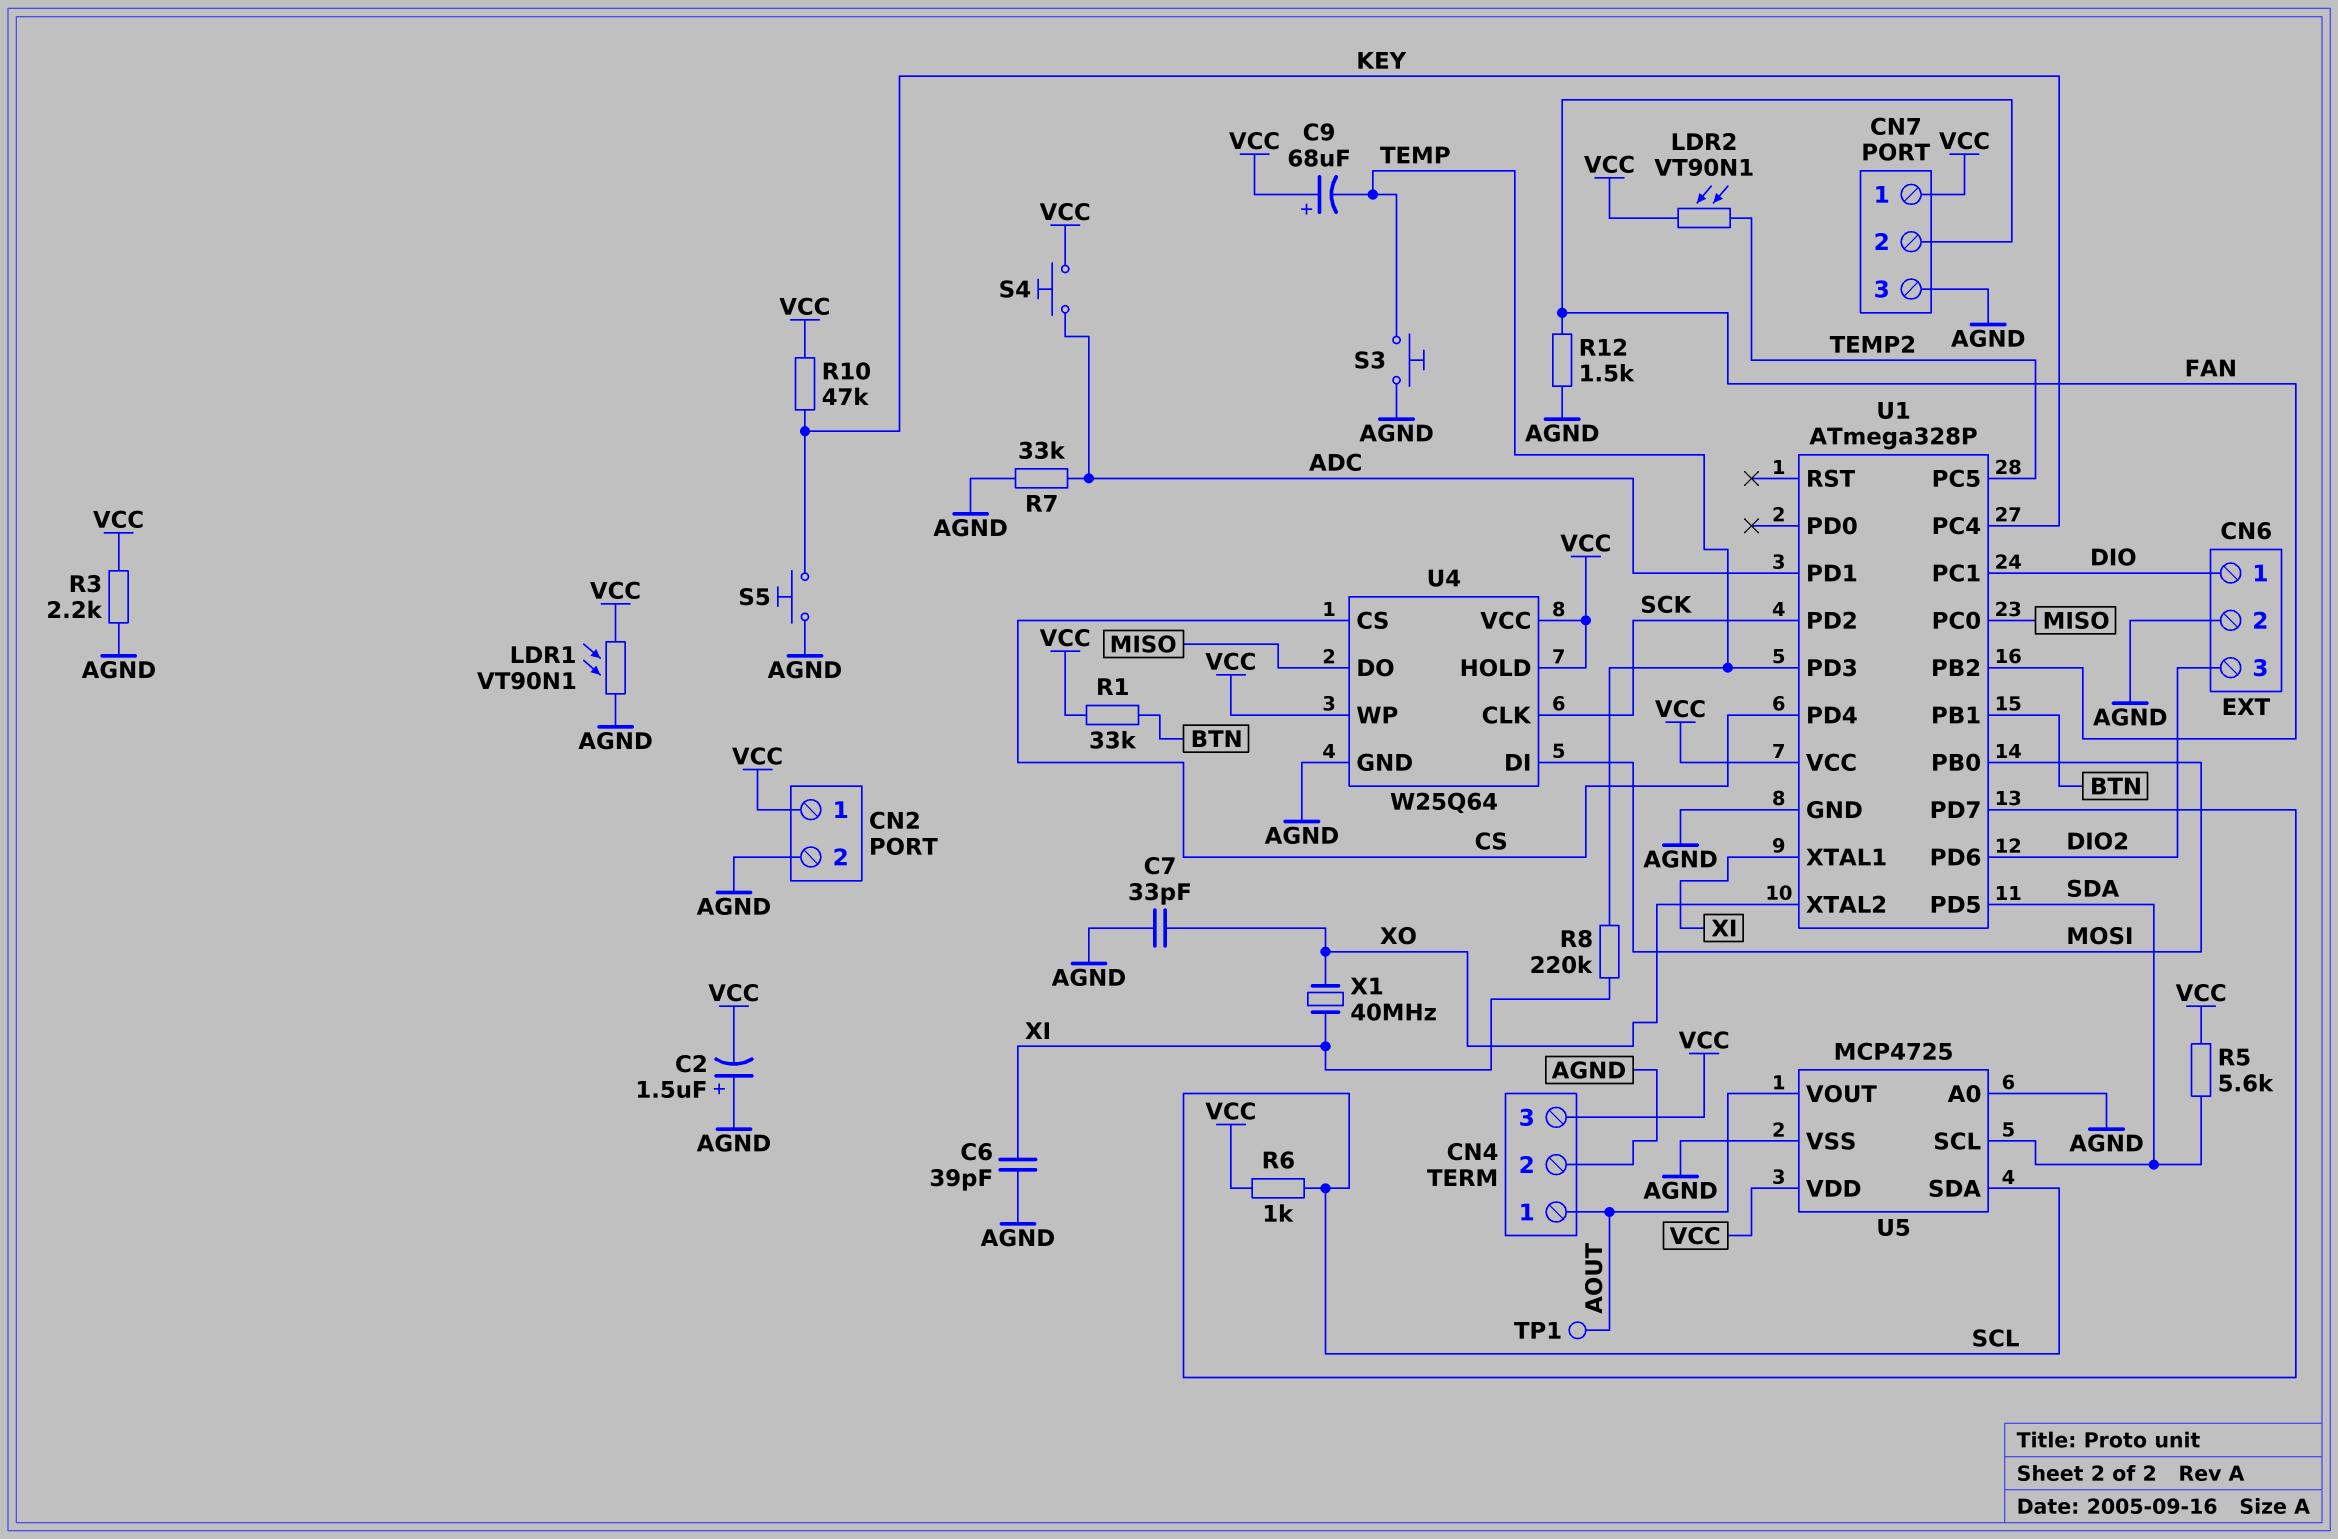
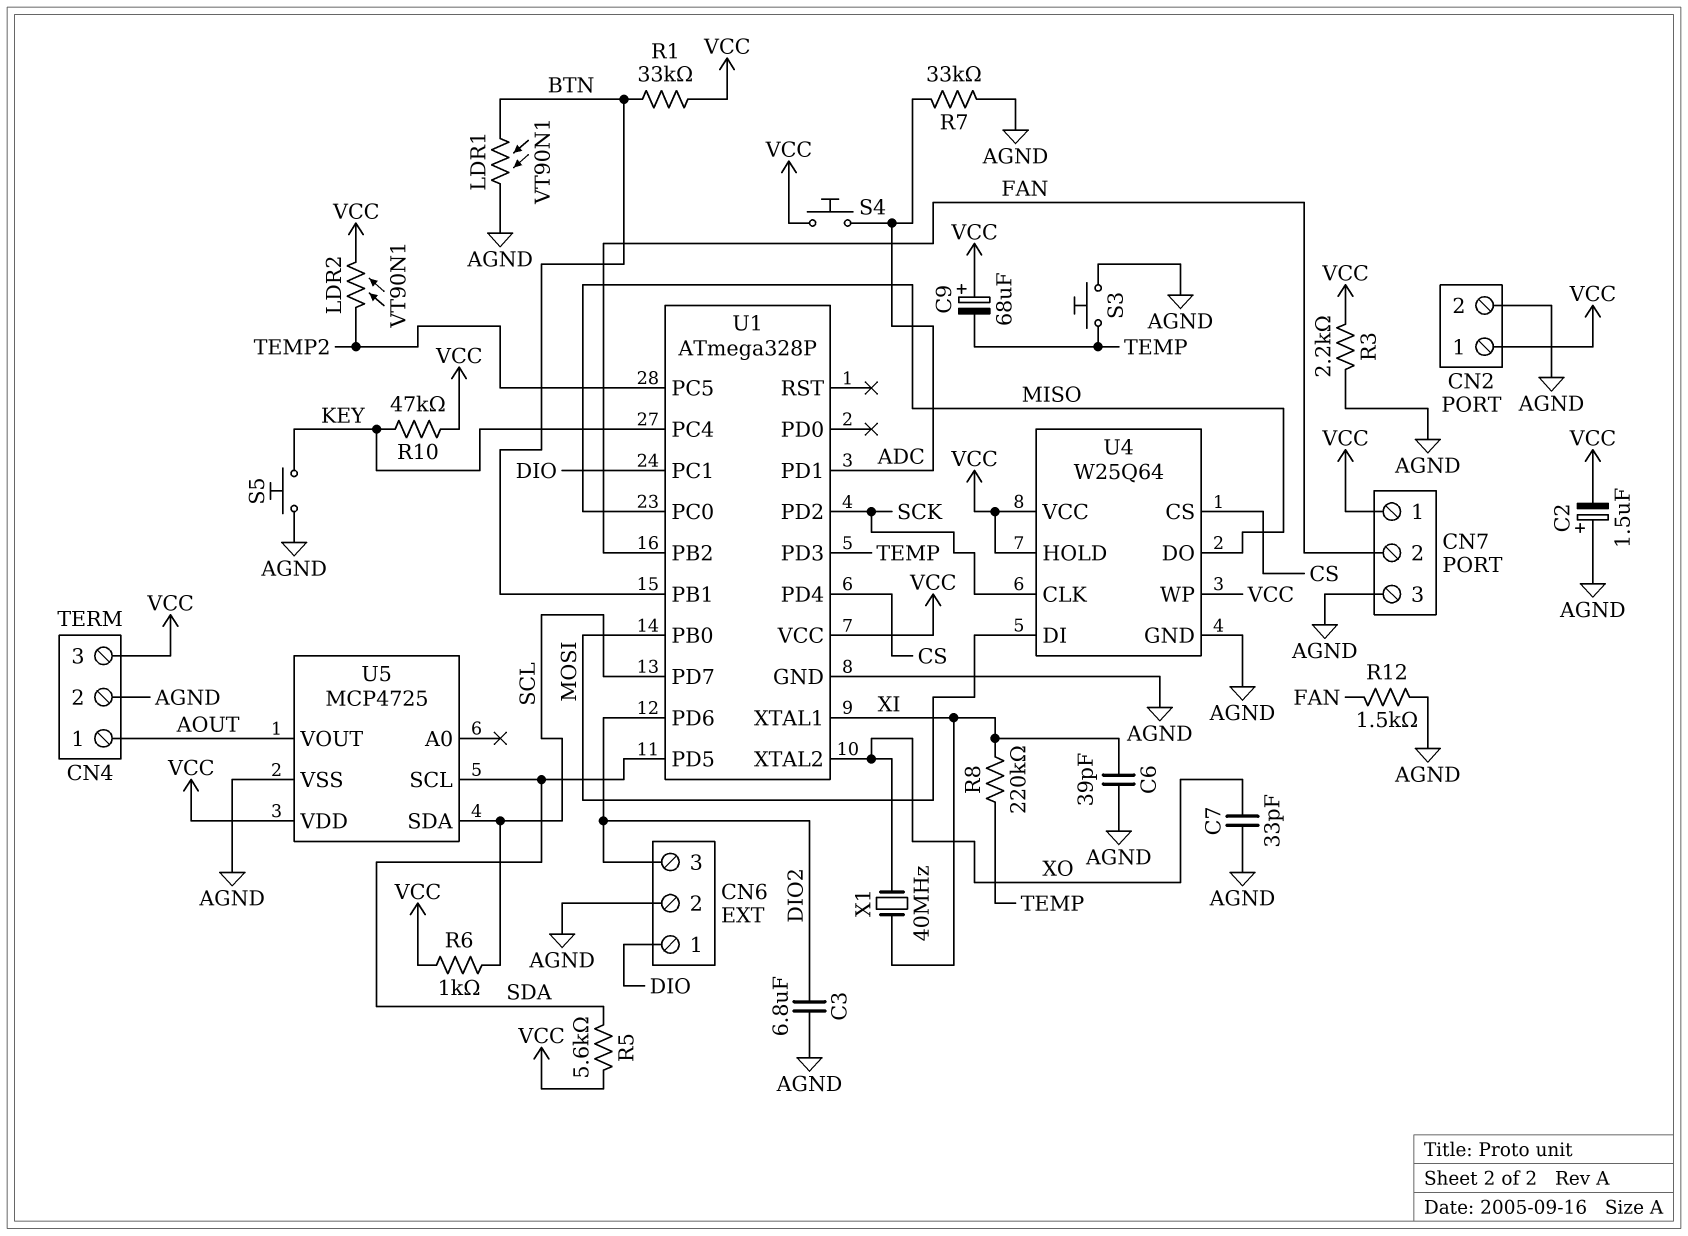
C3: none -> 6.8uF (AGND, DIO2)
LDR1: VT90N1 (AGND, VCC) -> VT90N1 (AGND, BTN)
TP1: test point (AOUT) -> none
U5 pin A0: AGND -> none

